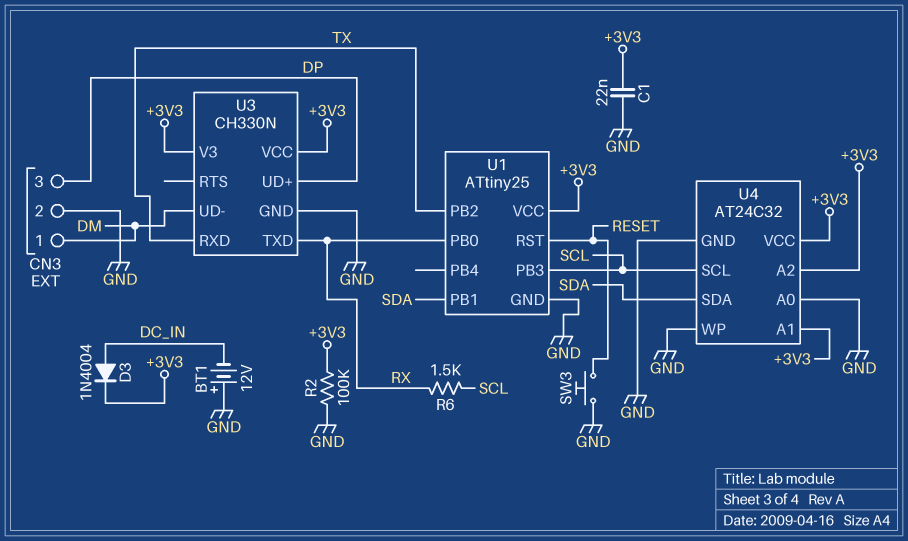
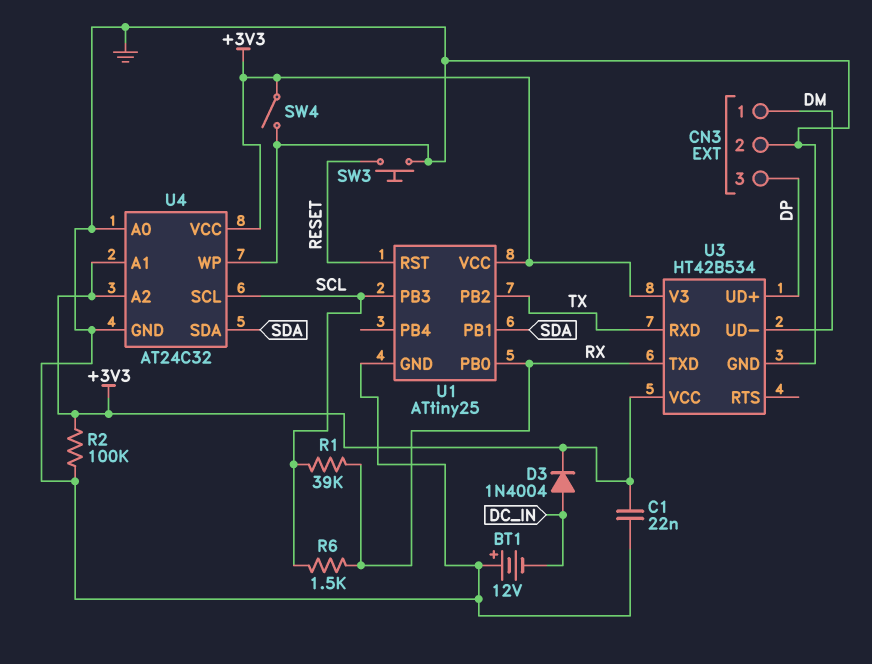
R1: none -> 39k (RX, SCL)
SW4: none -> switch (+3V3, GND)
U3: CH330N -> HT42B534

